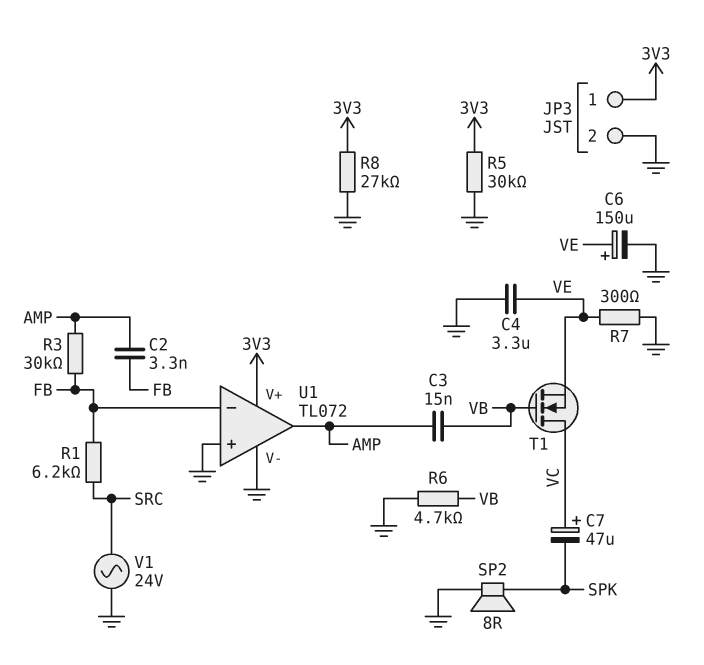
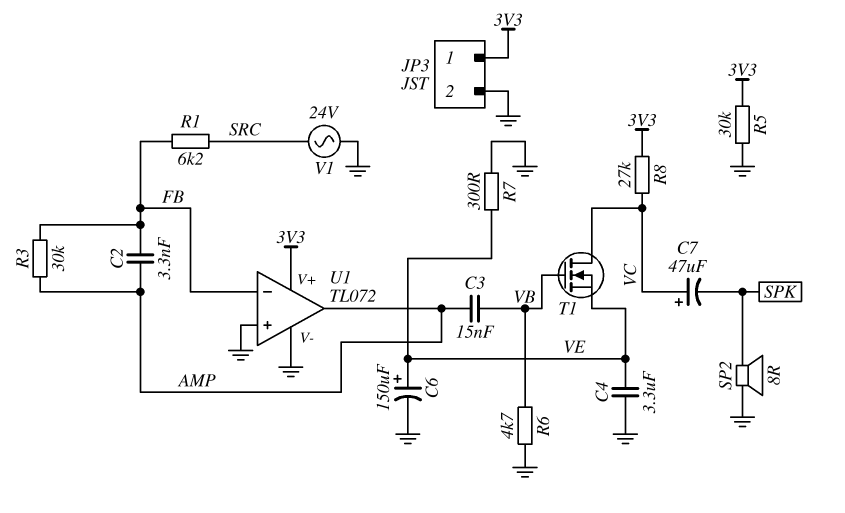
R8: 27k (3V3, GND) -> 27k (3V3, VC)

